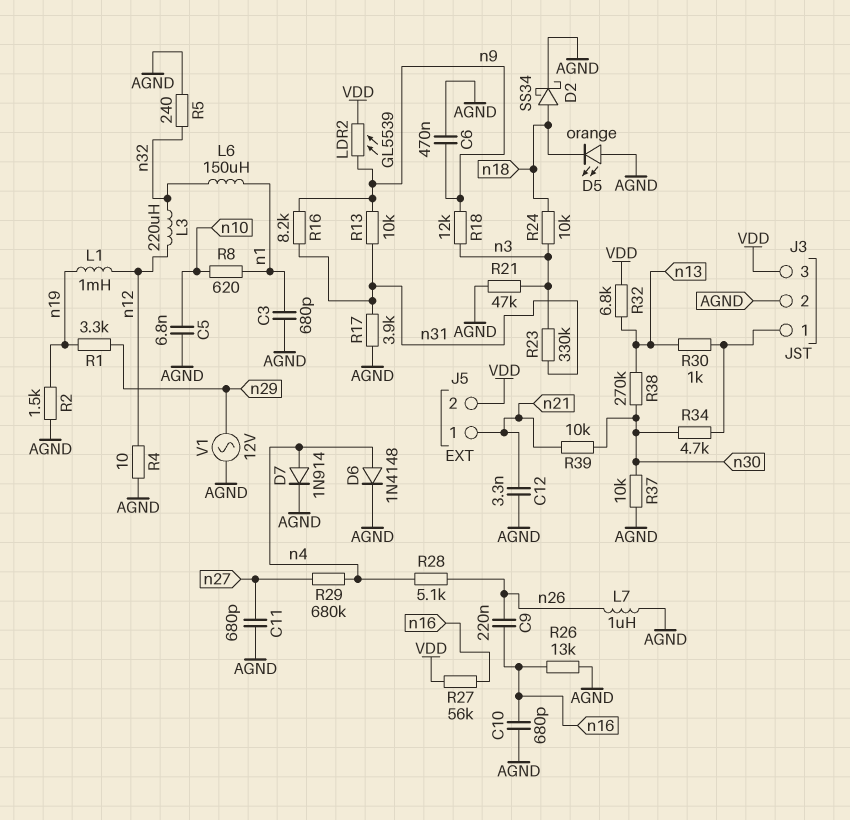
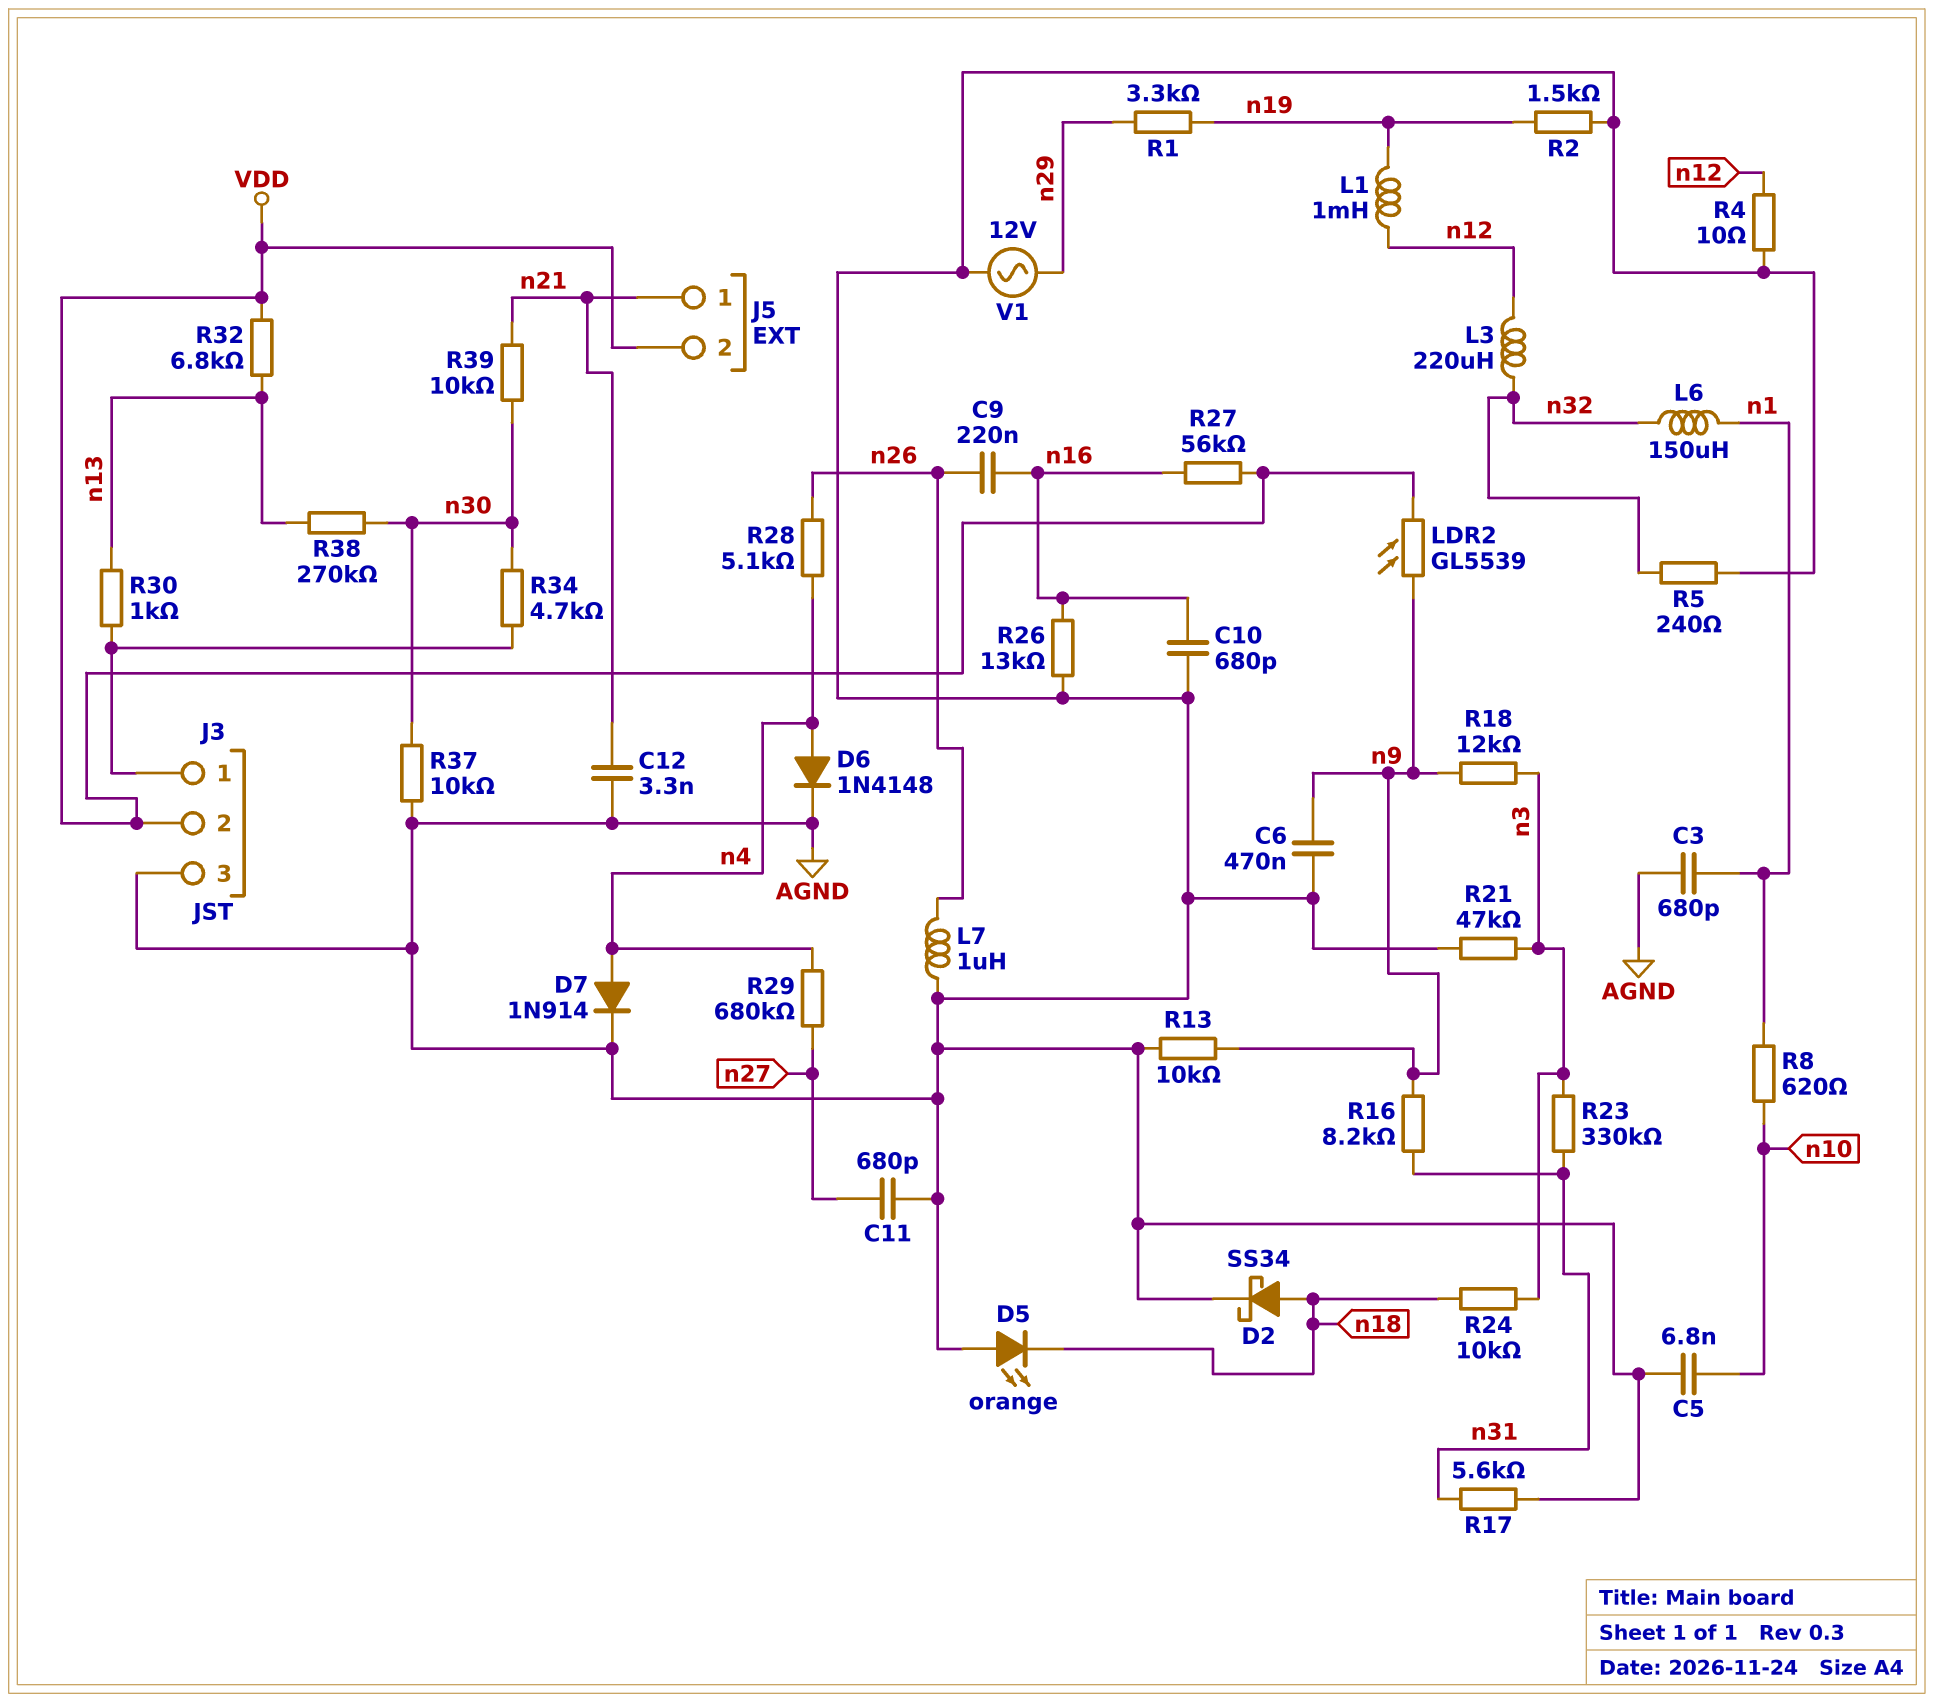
J3 pin 2: AGND -> VDD
J3 pin 3: VDD -> AGND
R13: 10k (n9, n31) -> 10k (AGND, n9)
R17: 3.9k (AGND, n31) -> 5.6k (AGND, n31)

